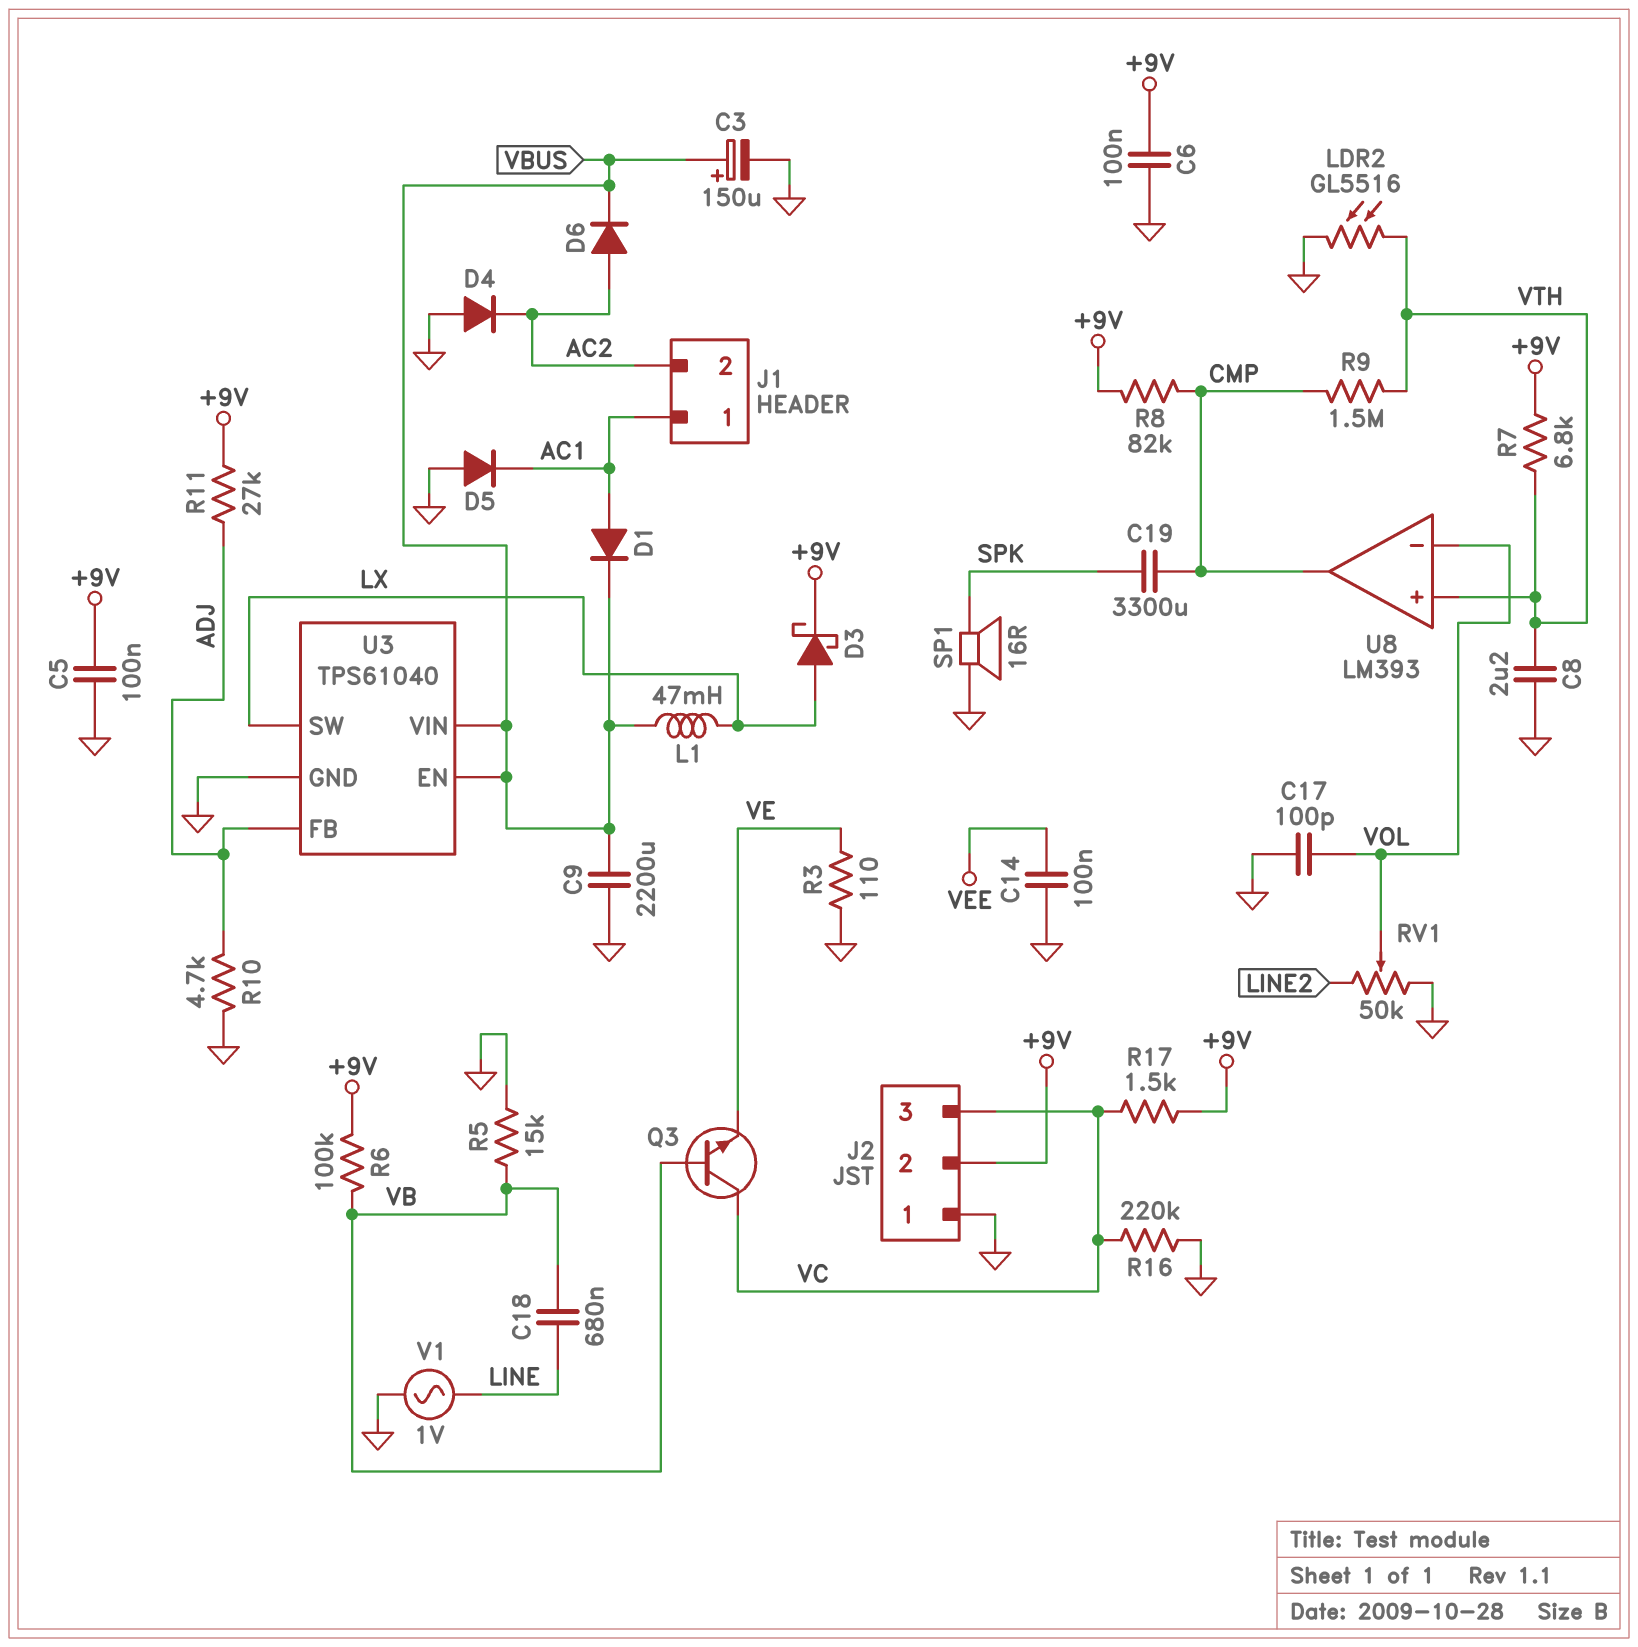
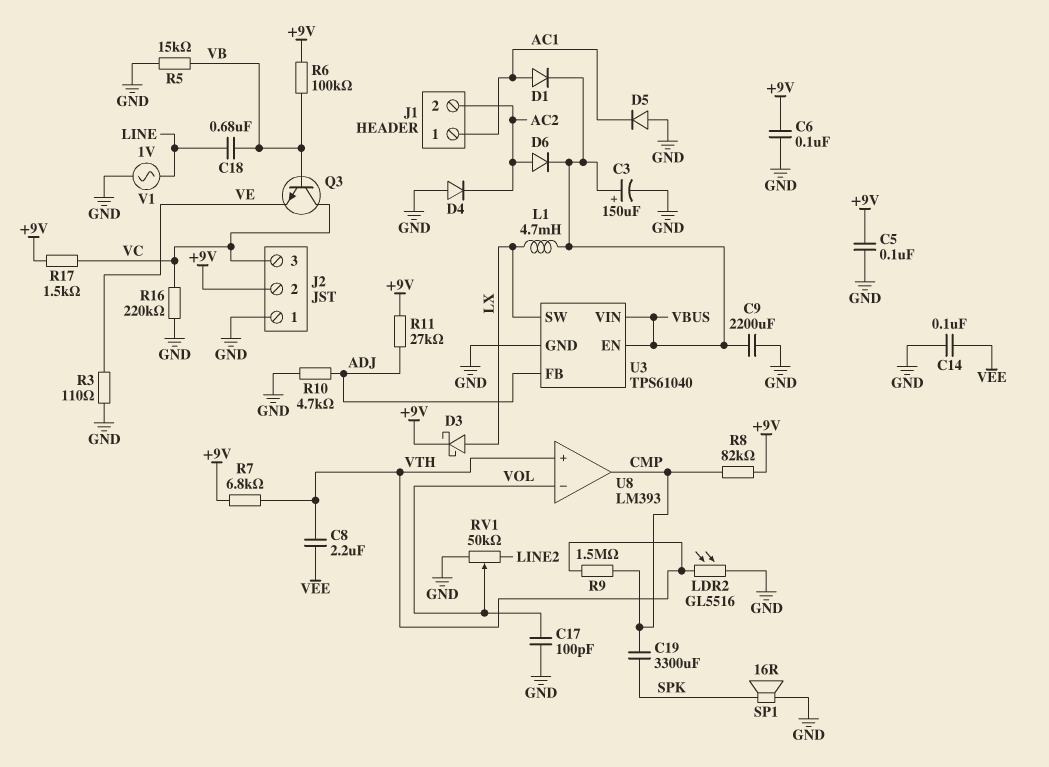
C8: 2.2uF (GND, VTH) -> 2.2uF (VEE, VTH)
L1: 47mH (LX, VBUS) -> 4.7mH (LX, VBUS)

